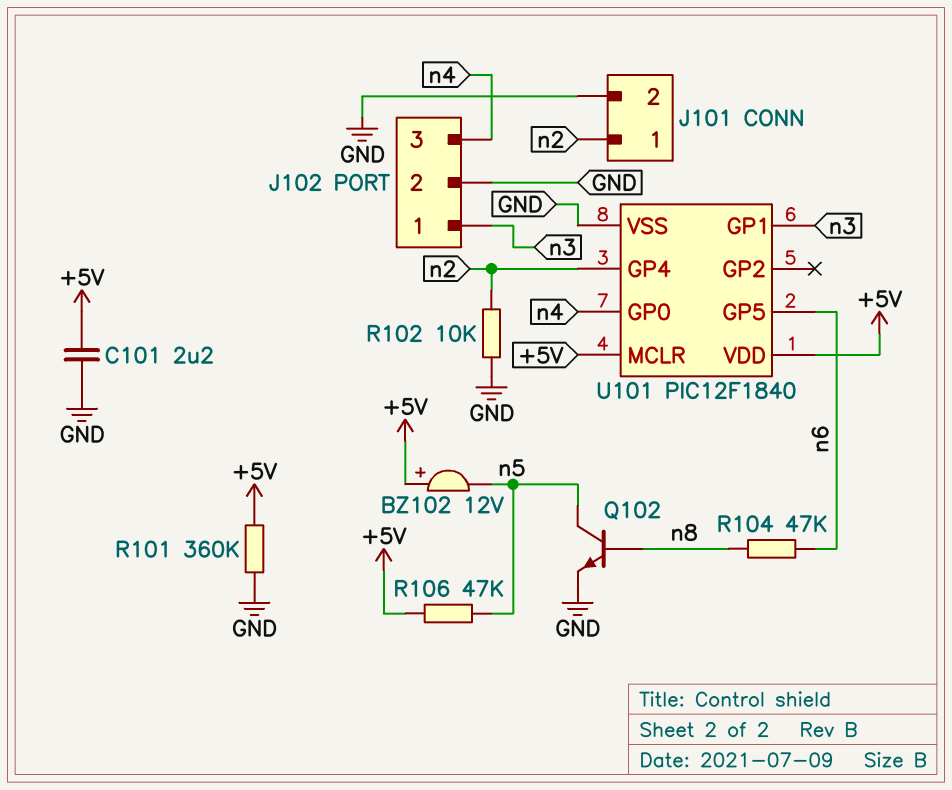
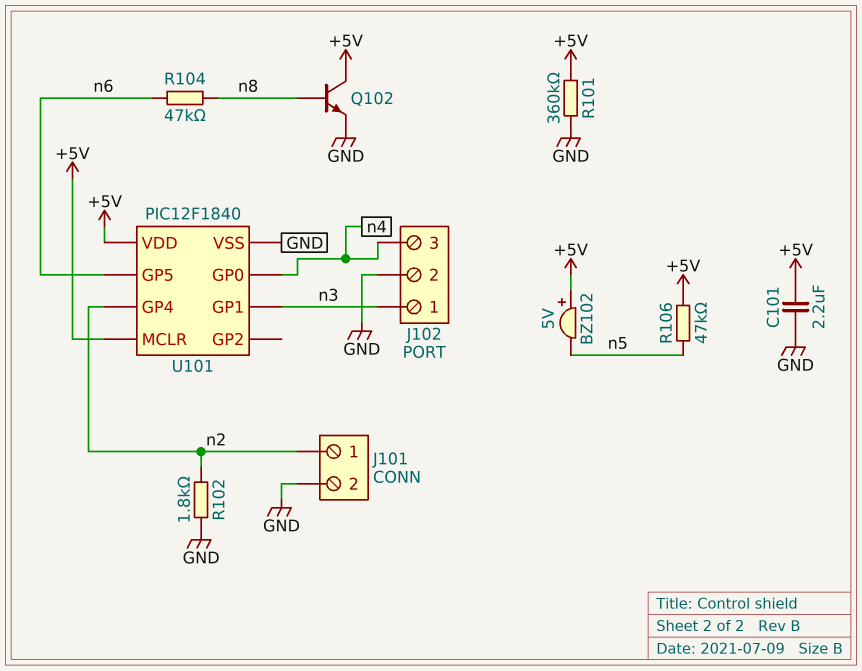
BZ102: buzzer 12V (plus +5V, minus n5) -> buzzer 5V (plus +5V, minus n5)
Q102: NPN (B n8, C n5, E GND) -> NPN (B n8, C +5V, E GND)
R102: 10k (GND, n2) -> 1.8k (GND, n2)

